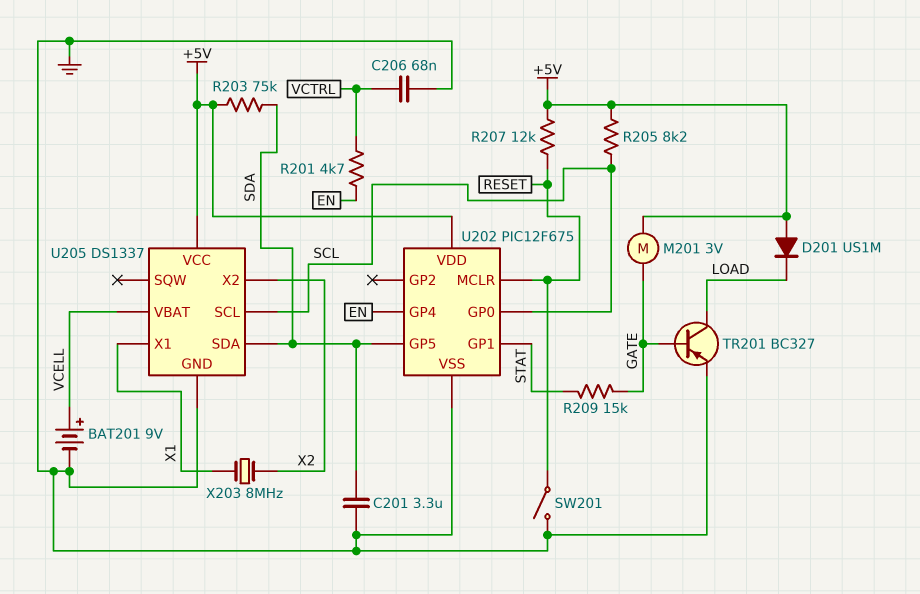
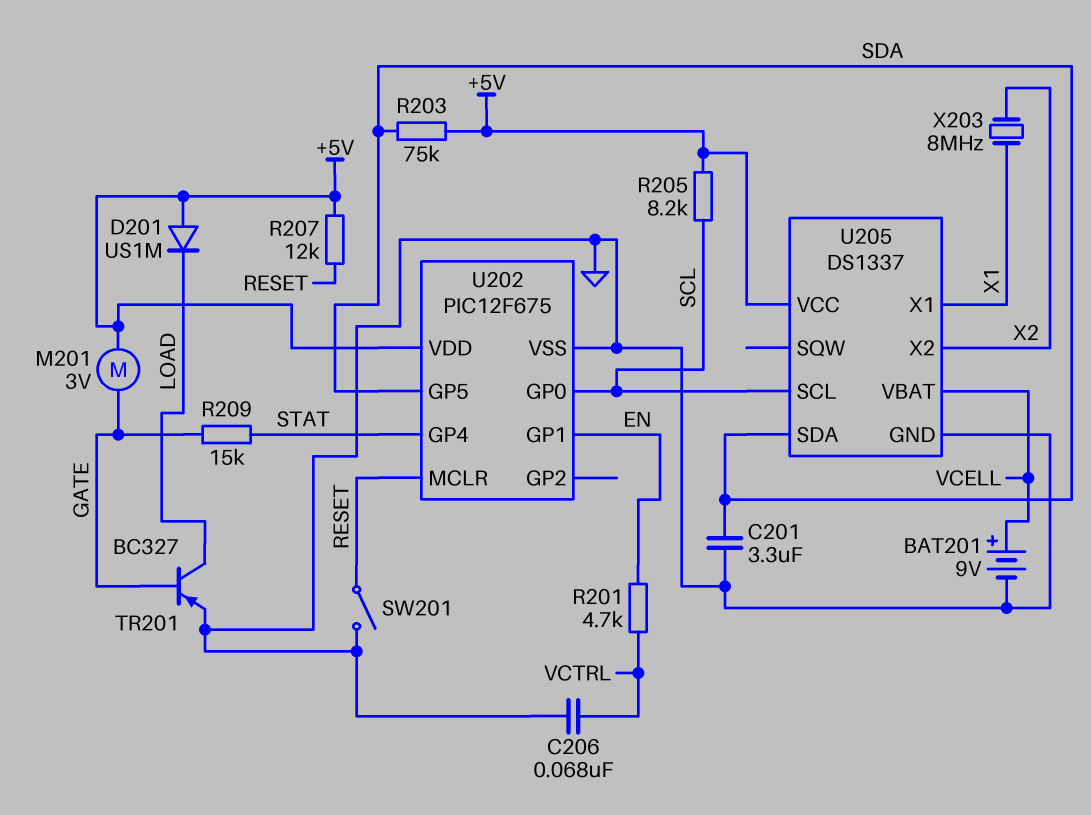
U202 pin GP1: STAT -> EN
U202 pin GP4: EN -> STAT

